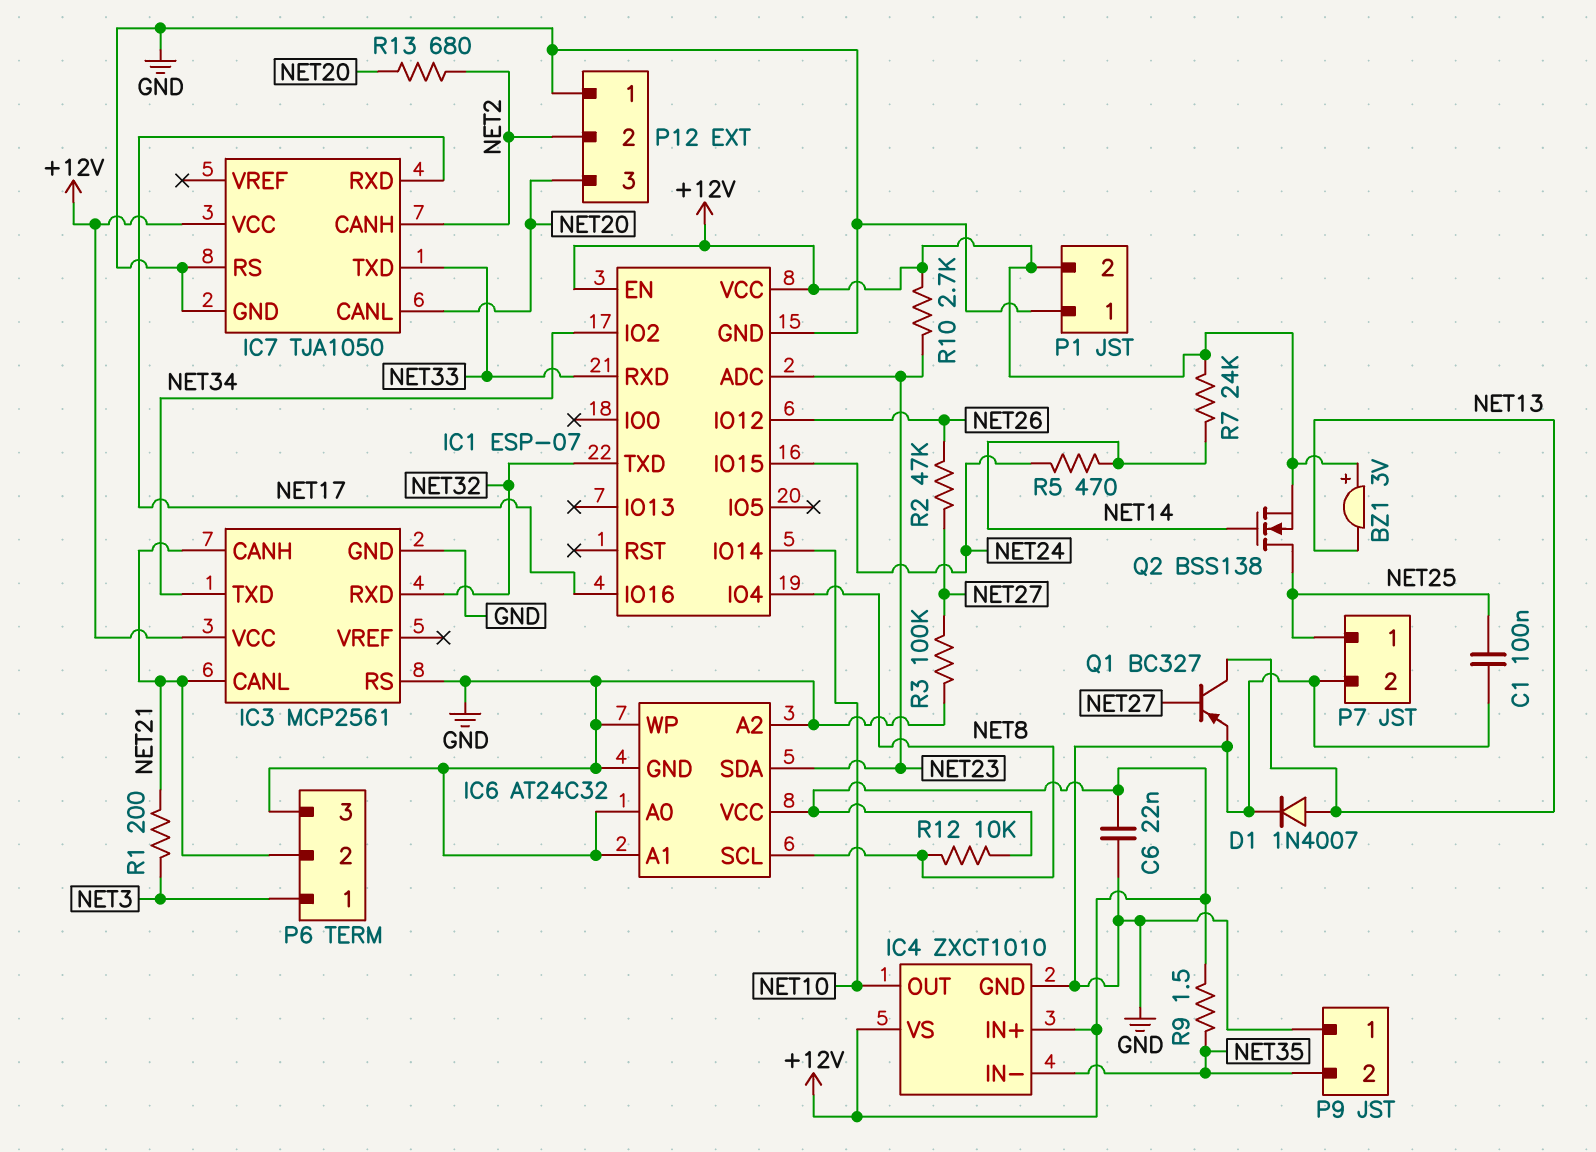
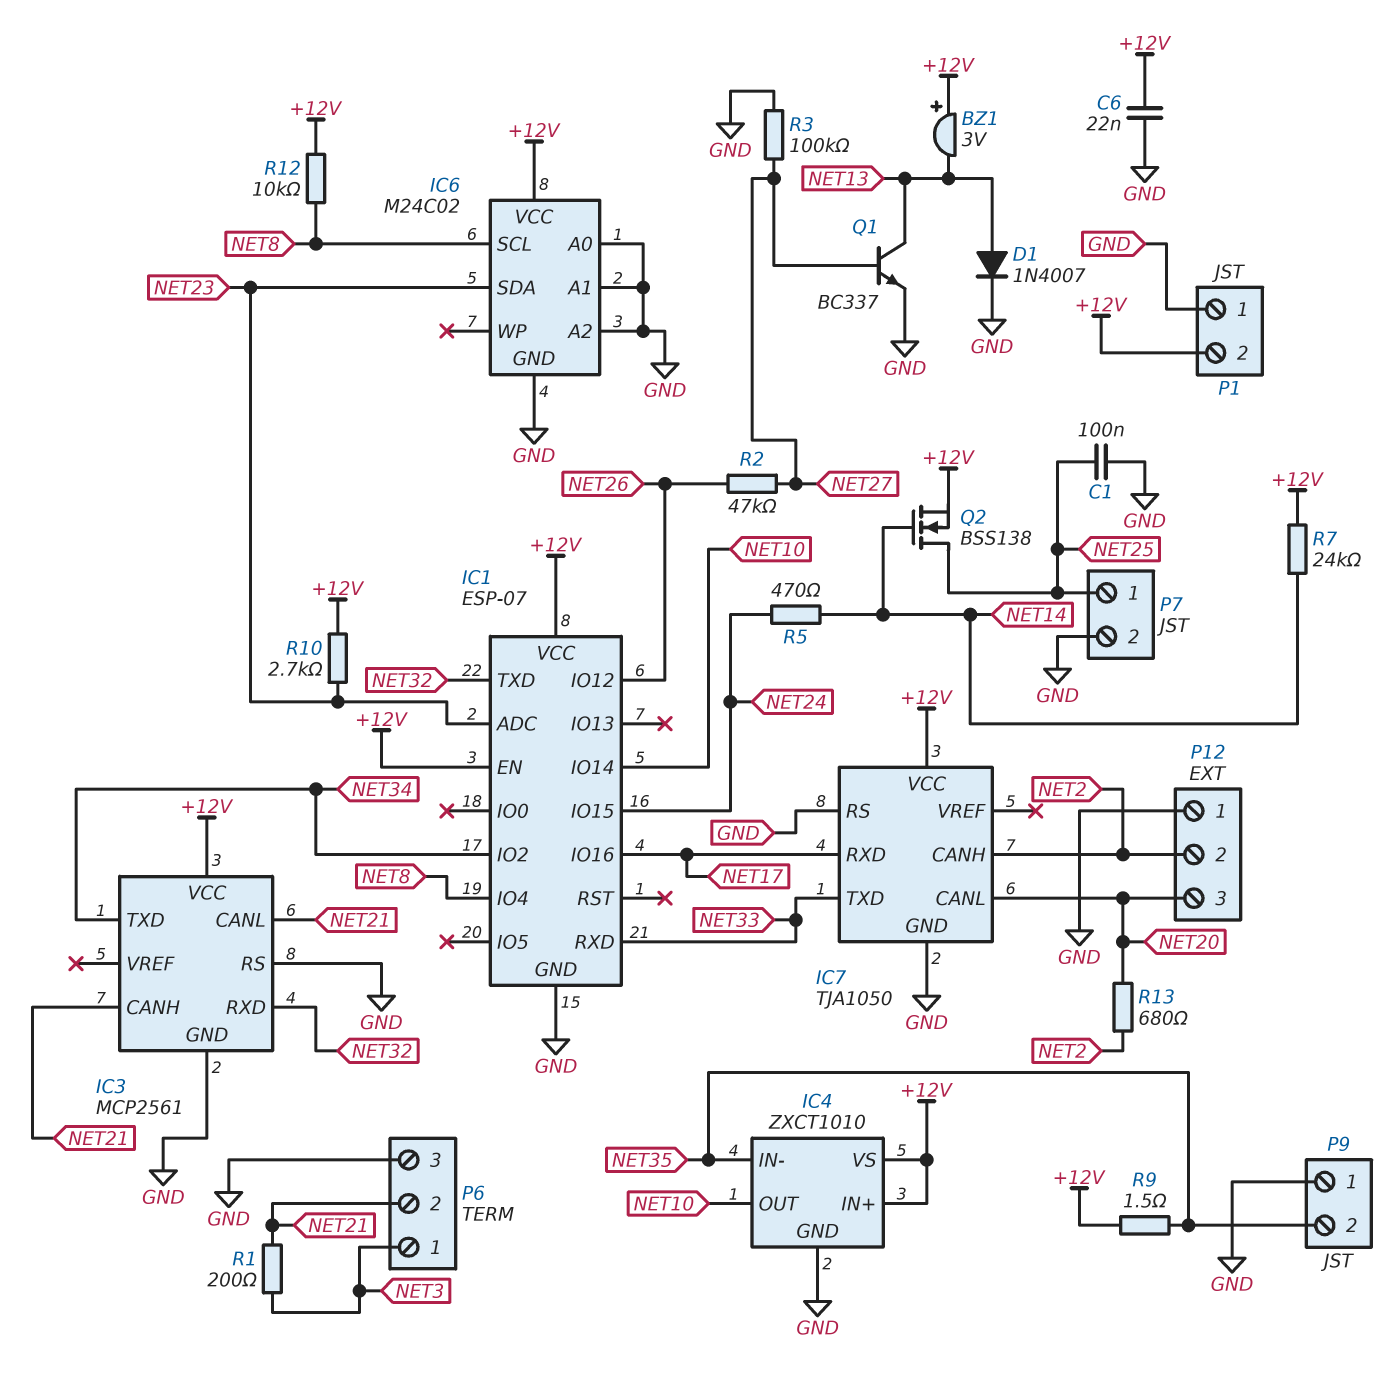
IC6: AT24C32 -> M24C02
IC6 pin WP: GND -> none
Q1: PNP BC327 (B NET27, C NET13, E GND) -> NPN BC337 (B NET27, C NET13, E GND)

